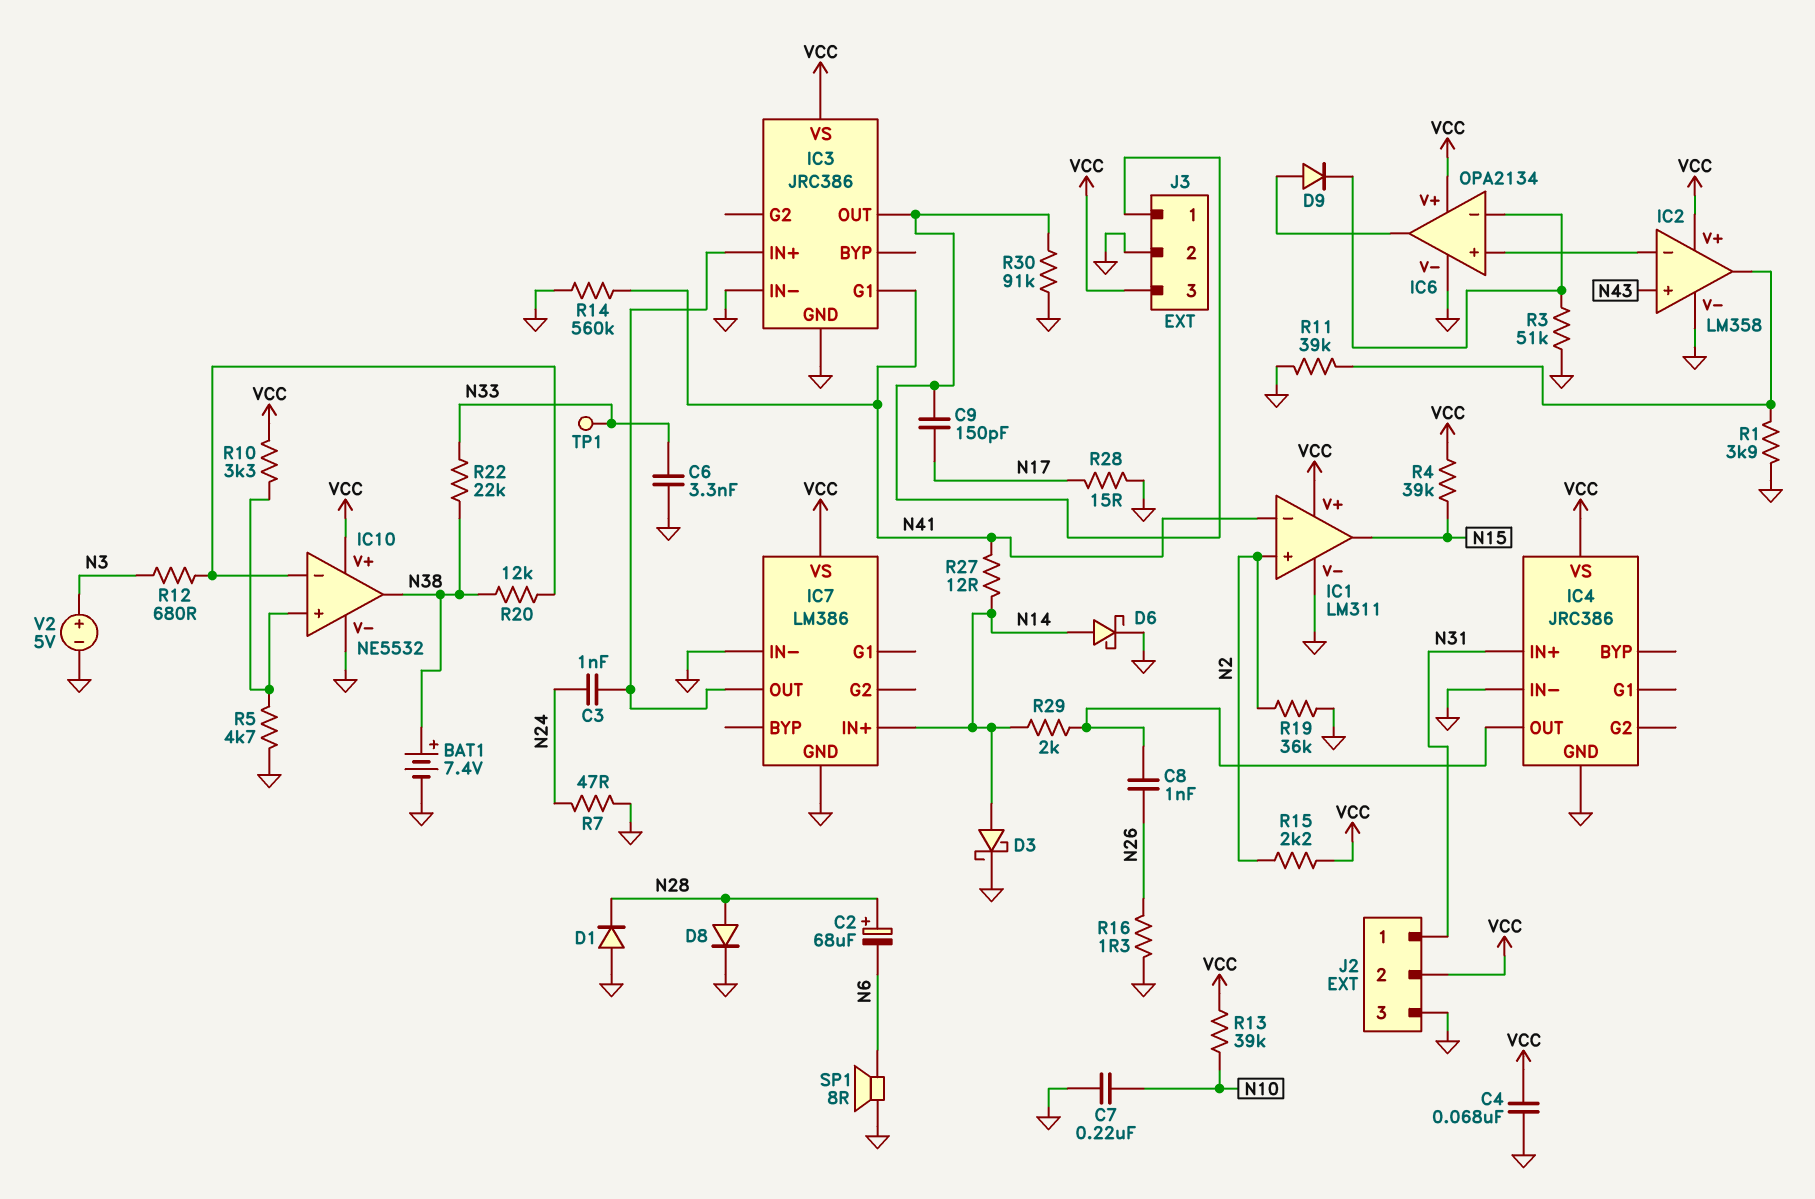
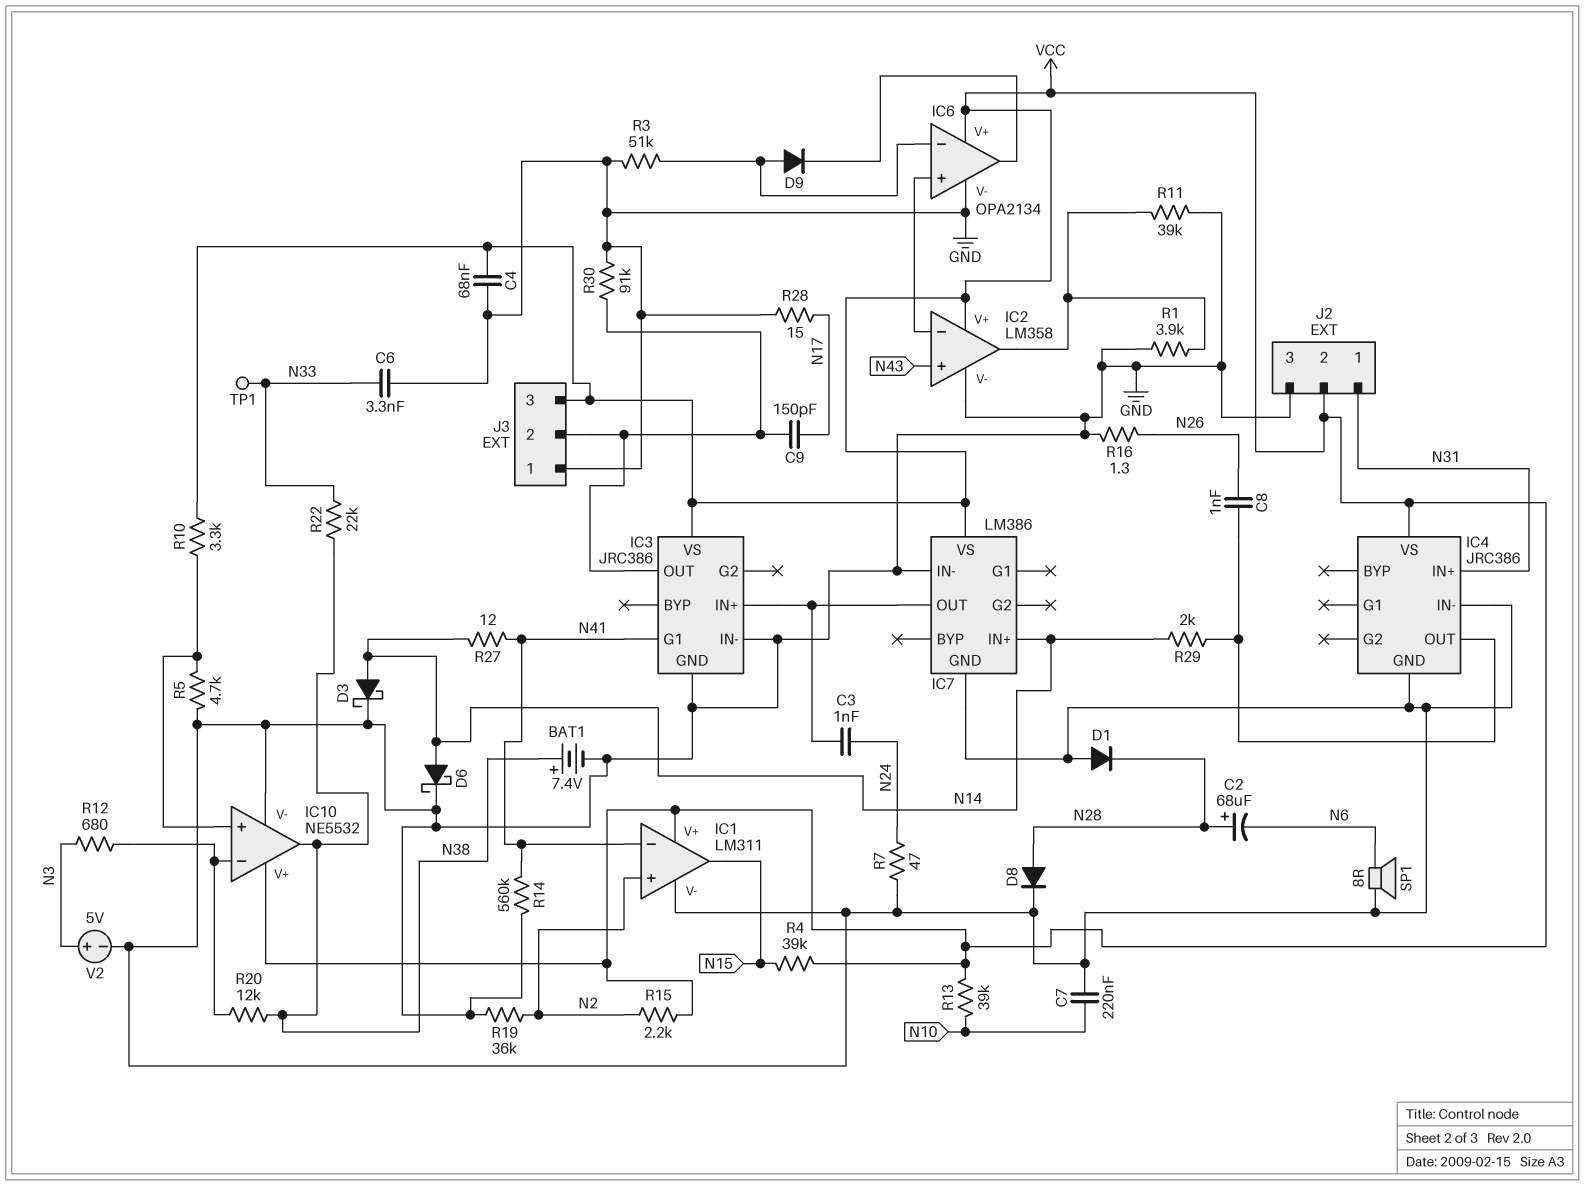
D9: diode (A IC6/out, K IC6/in-) -> diode (A IC6/in-, K IC6/out)
J3 pin 1: IC3/OUT -> GND
J3 pin 2: GND -> IC3/OUT

